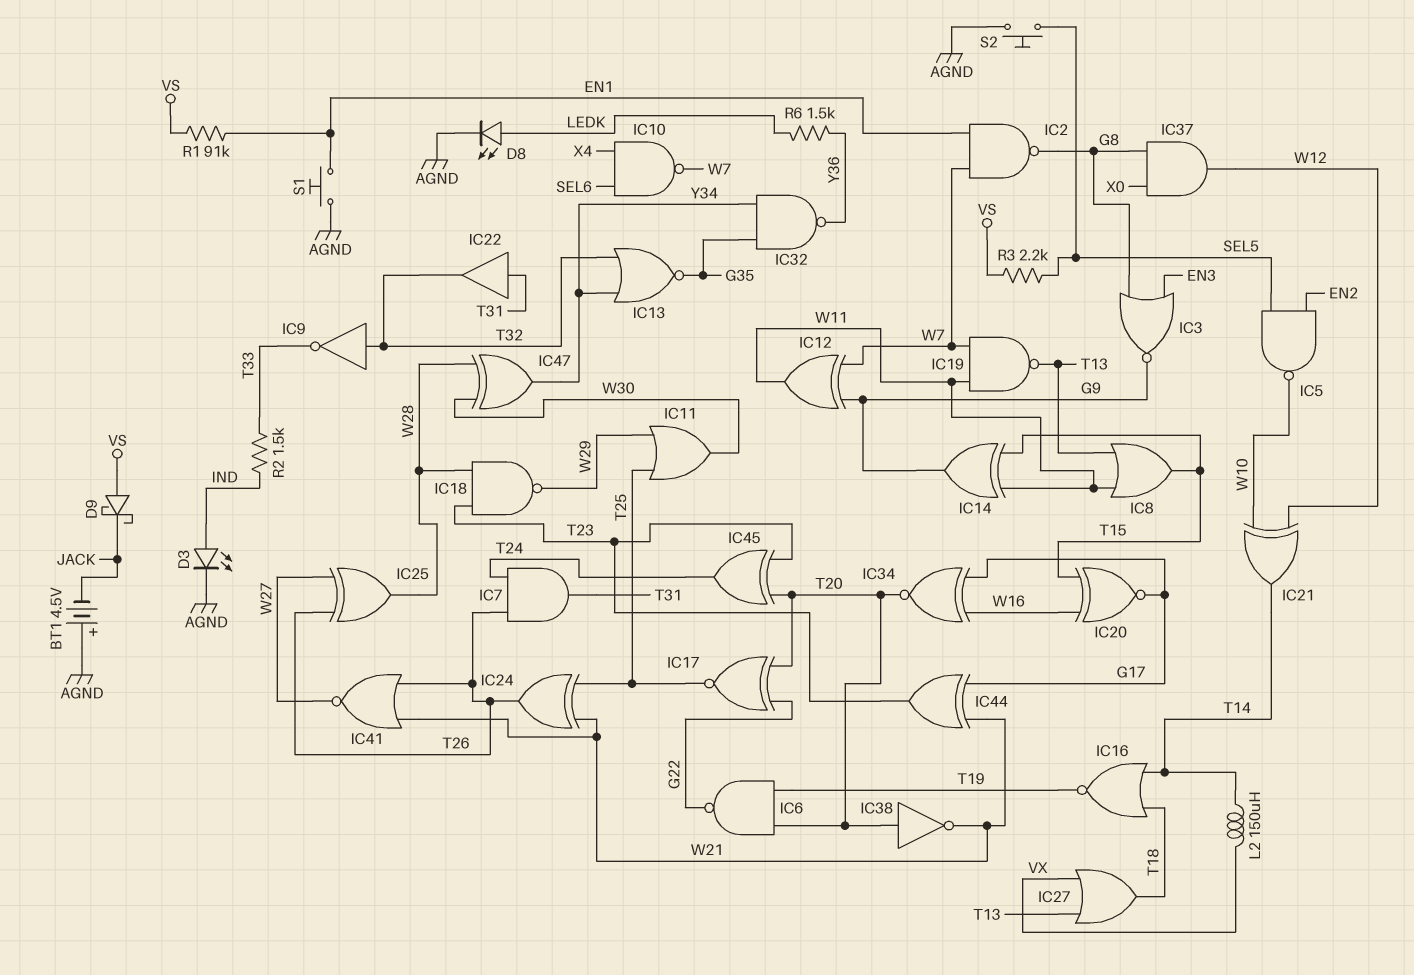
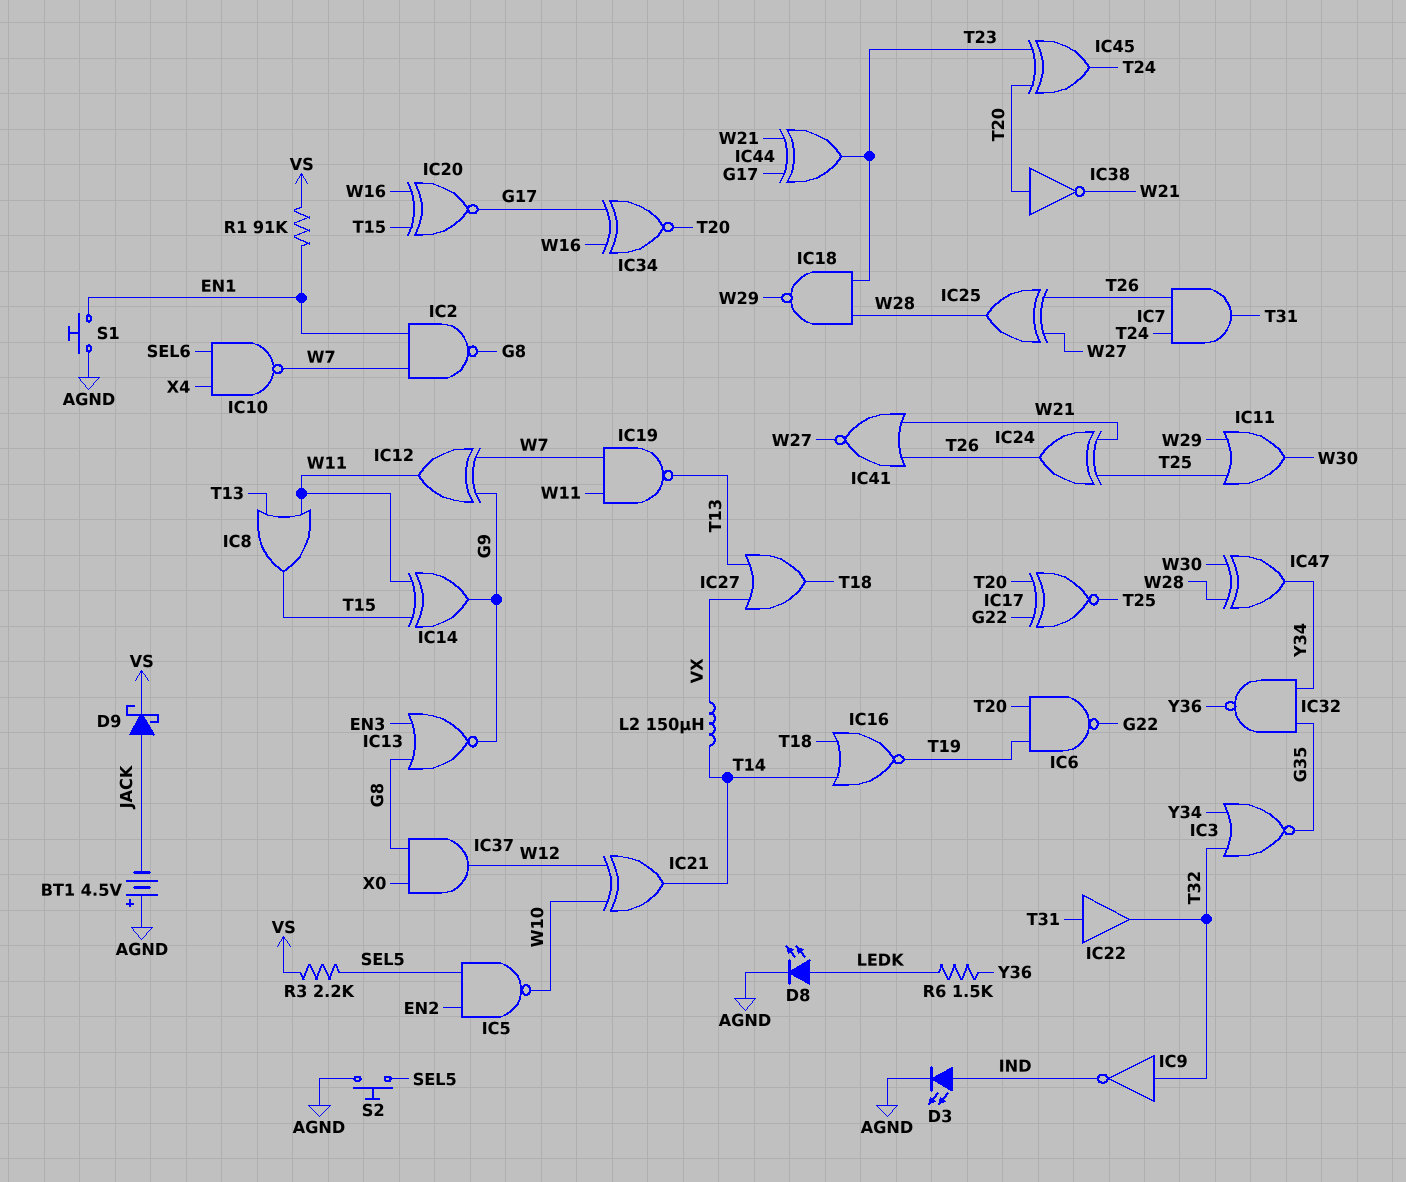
D9: schottky (A VS, K JACK) -> schottky (A JACK, K VS)
IC3: NOR (in EN3, in G8, out G9) -> NOR (in T32, in Y34, out G35)
IC9: NOT (in T32, out T33) -> NOT (in T32, out IND)
IC13: NOR (in T32, in Y34, out G35) -> NOR (in EN3, in G8, out G9)
R2: 1.5k (IND, T33) -> none

